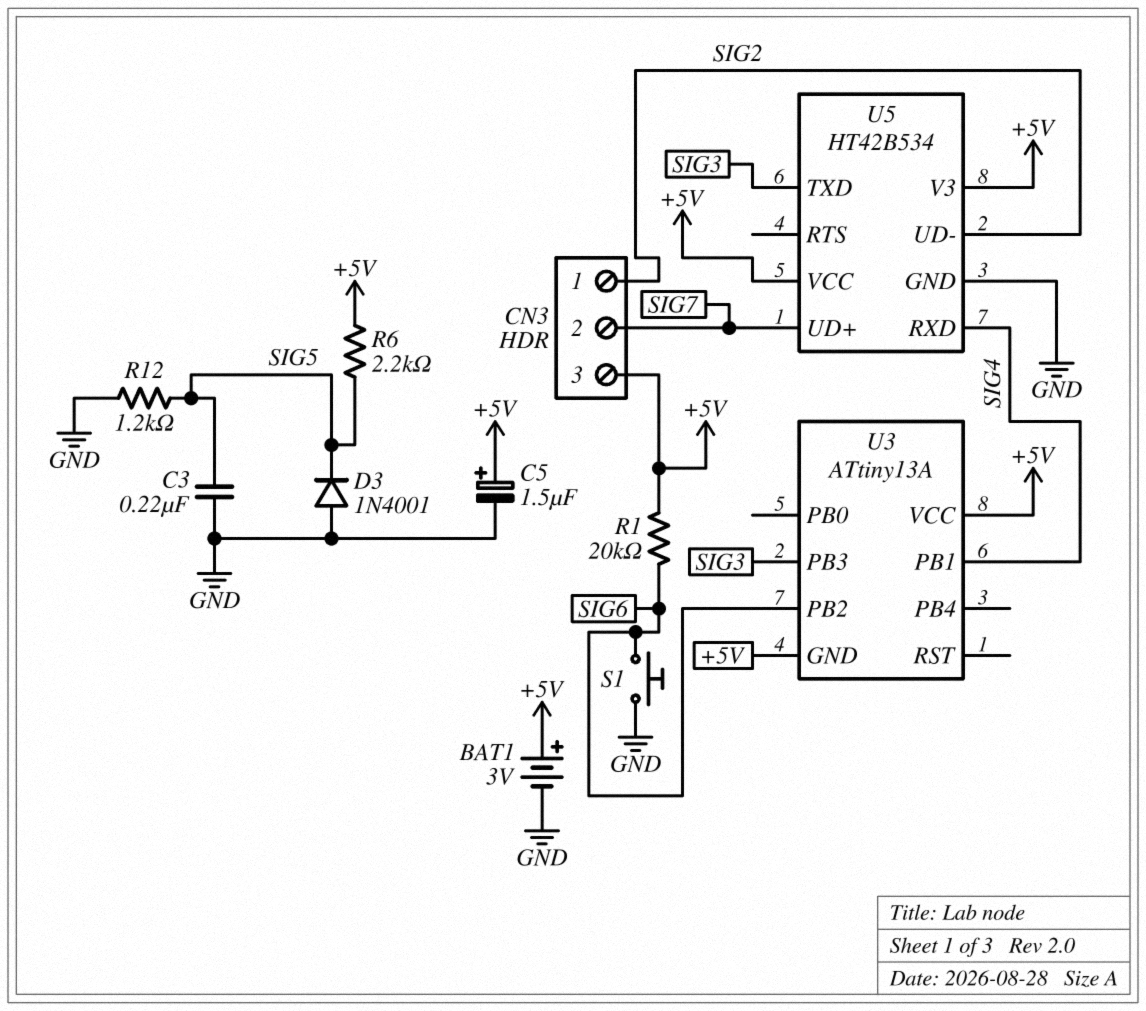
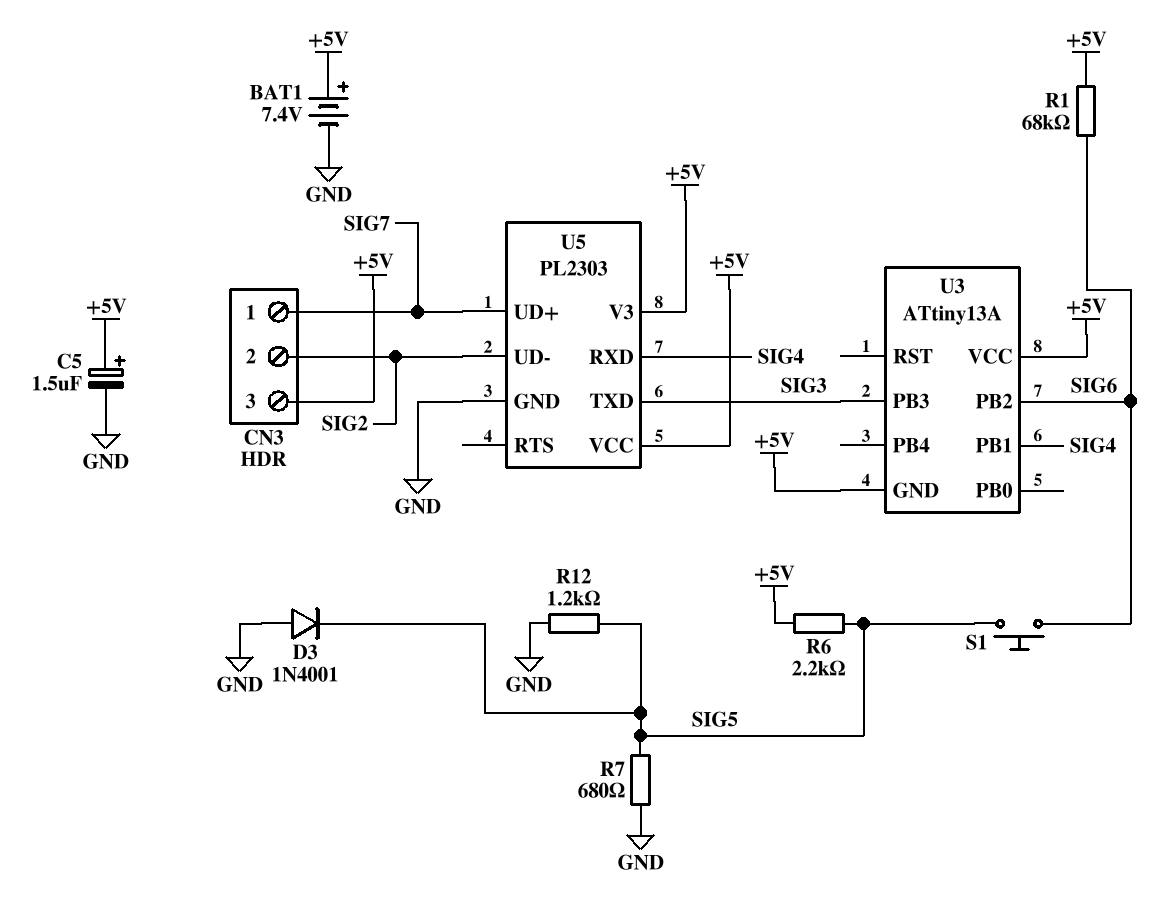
BAT1: 3V (plus +5V, minus GND) -> 7.4V (plus +5V, minus GND)
C3: 220nF (GND, SIG5) -> none
CN3 pin 1: SIG2 -> SIG7
CN3 pin 2: SIG7 -> SIG2
R1: 20k (+5V, SIG6) -> 68k (+5V, SIG6)
R7: none -> 680 (GND, SIG5)
S1: button (GND, SIG6) -> button (SIG5, SIG6)
U5: HT42B534 -> PL2303

